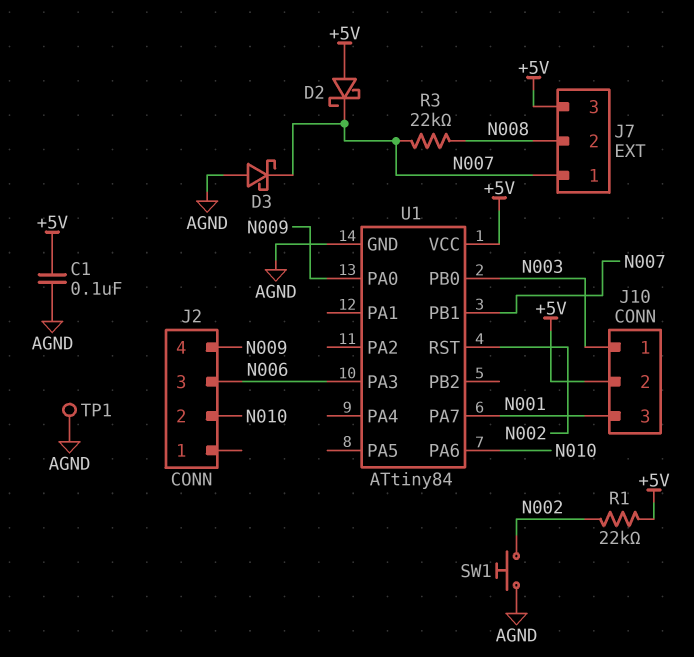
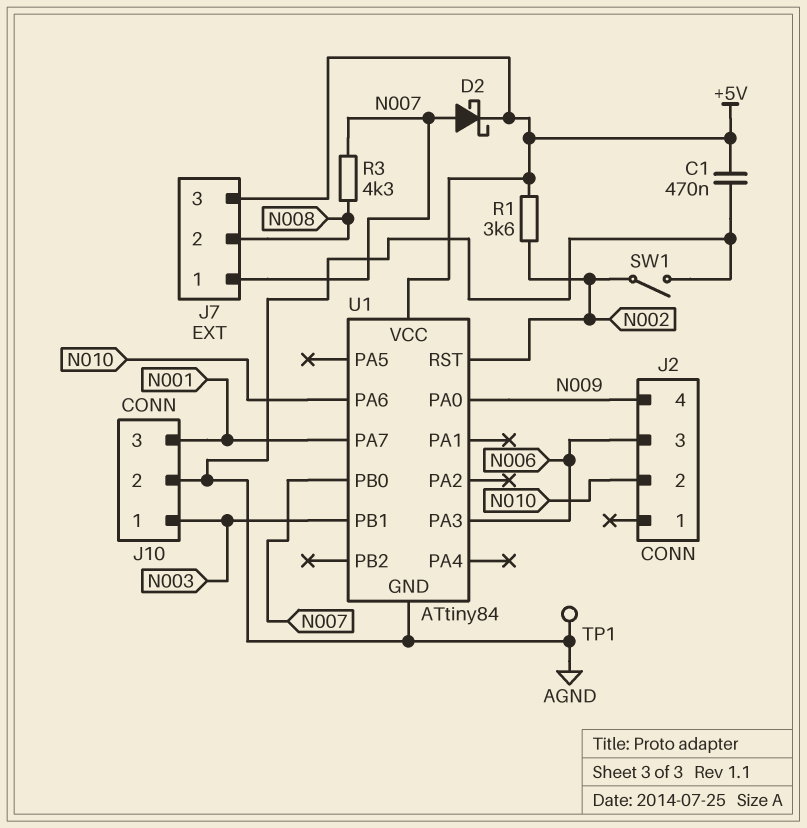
C1: 100nF (+5V, AGND) -> 470nF (+5V, AGND)
D2: schottky (A +5V, K N007) -> schottky (A N007, K +5V)
D3: schottky (A AGND, K N007) -> none
J10 pin 2: +5V -> AGND
R1: 22k (+5V, N002) -> 3.6k (+5V, N002)
R3: 22k (N007, N008) -> 4.3k (N007, N008)
SW1: button (AGND, N002) -> switch (AGND, N002)
U1 pin PB0: N003 -> N007
U1 pin PB1: N007 -> N003

